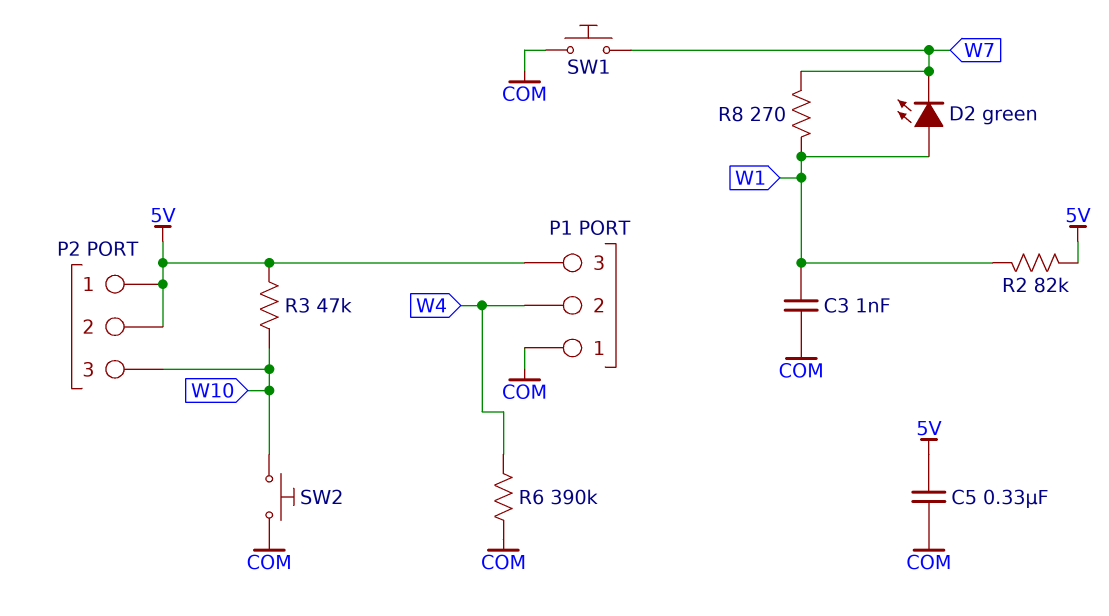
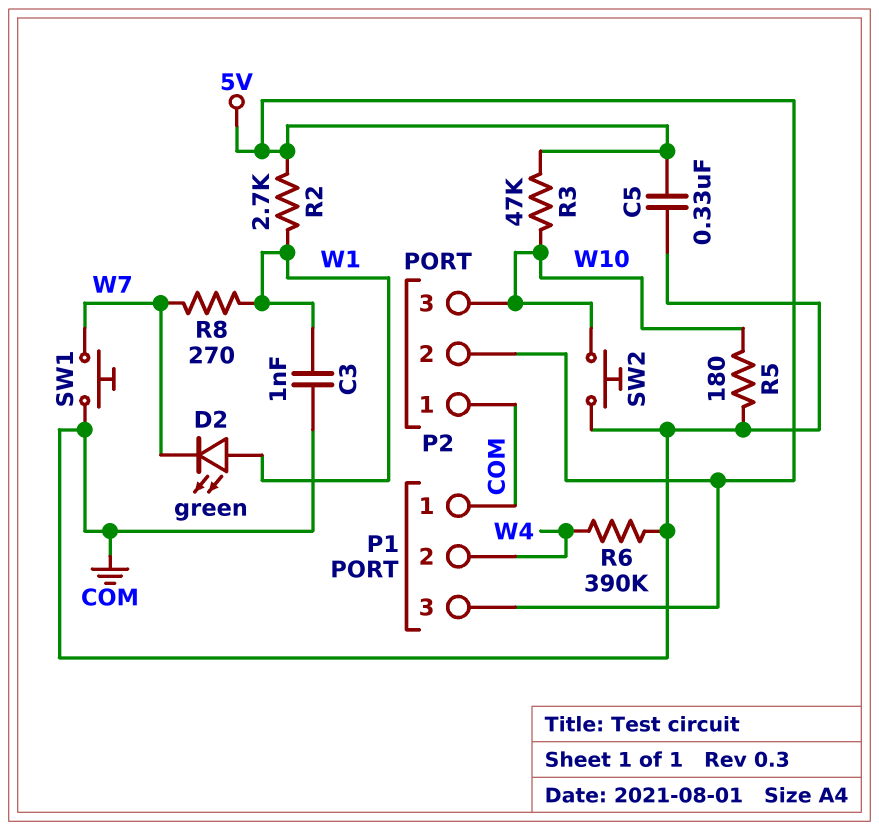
P2 pin 1: 5V -> COM
R2: 82k (5V, W1) -> 2.7k (5V, W1)
R5: none -> 180 (COM, W10)

